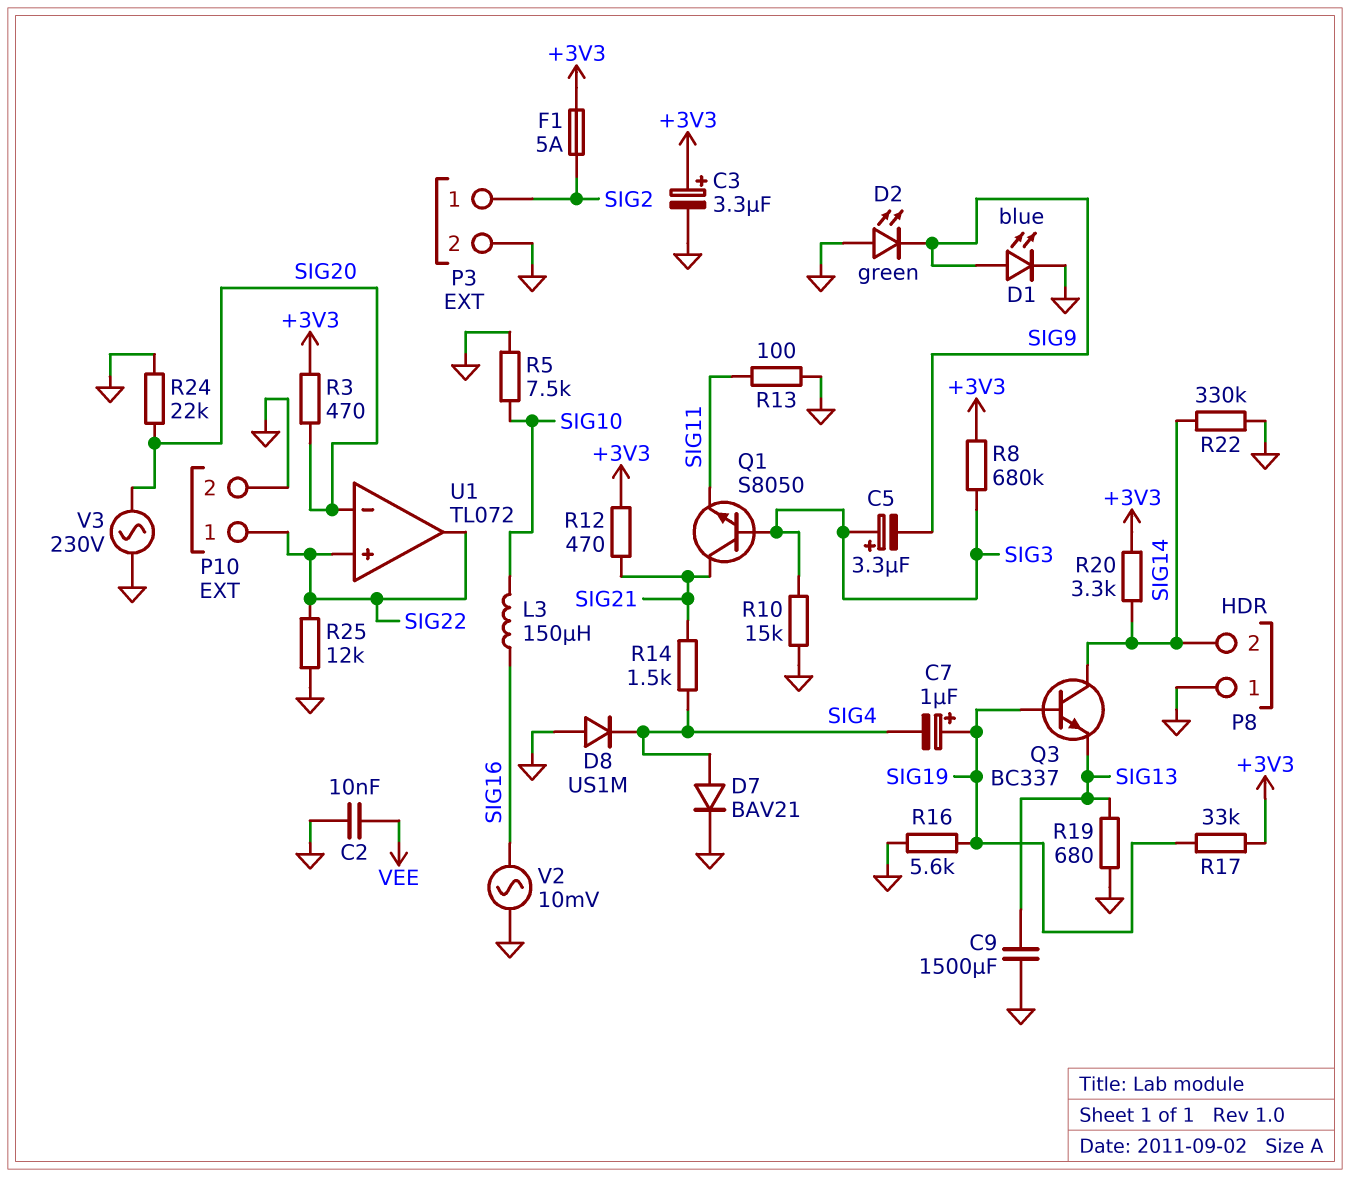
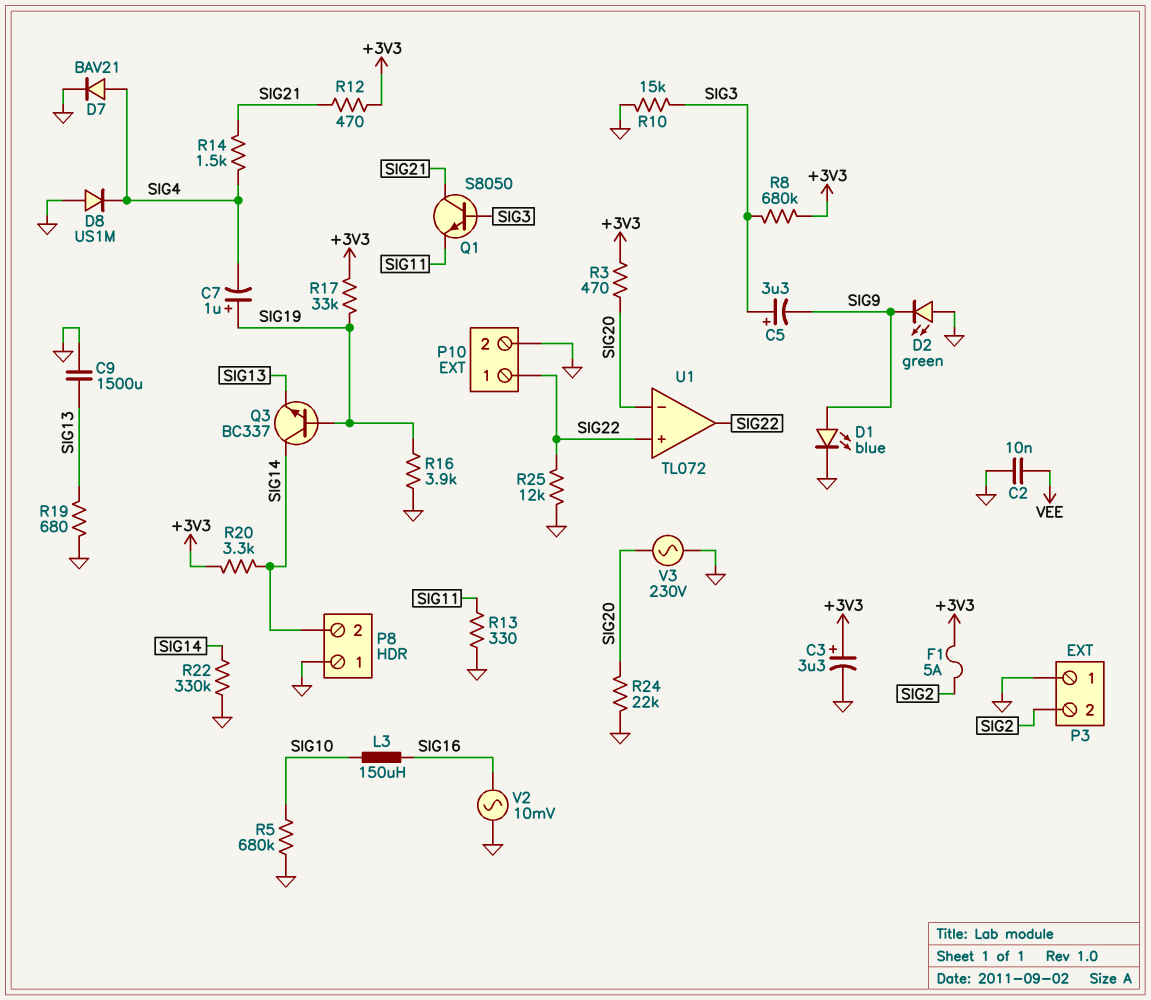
P3 pin 1: SIG2 -> GND
P3 pin 2: GND -> SIG2
R5: 7.5k (GND, SIG10) -> 680k (GND, SIG10)
R13: 100 (GND, SIG11) -> 330 (GND, SIG11)
R16: 5.6k (GND, SIG19) -> 3.9k (GND, SIG19)

